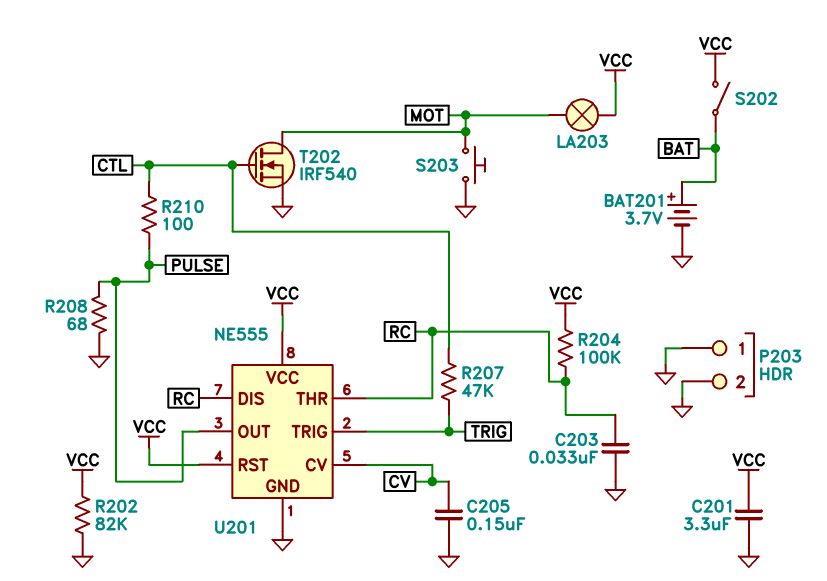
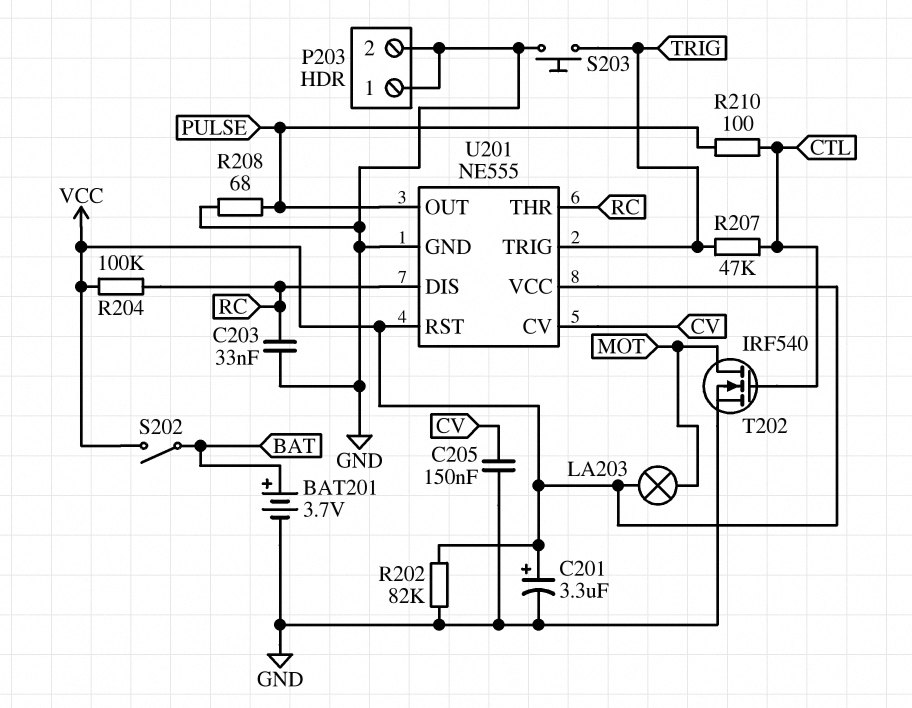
C201: 3.3uF (GND, VCC) -> 3.3uF (plus VCC, minus GND)
S203: button (GND, MOT) -> button (GND, TRIG)

